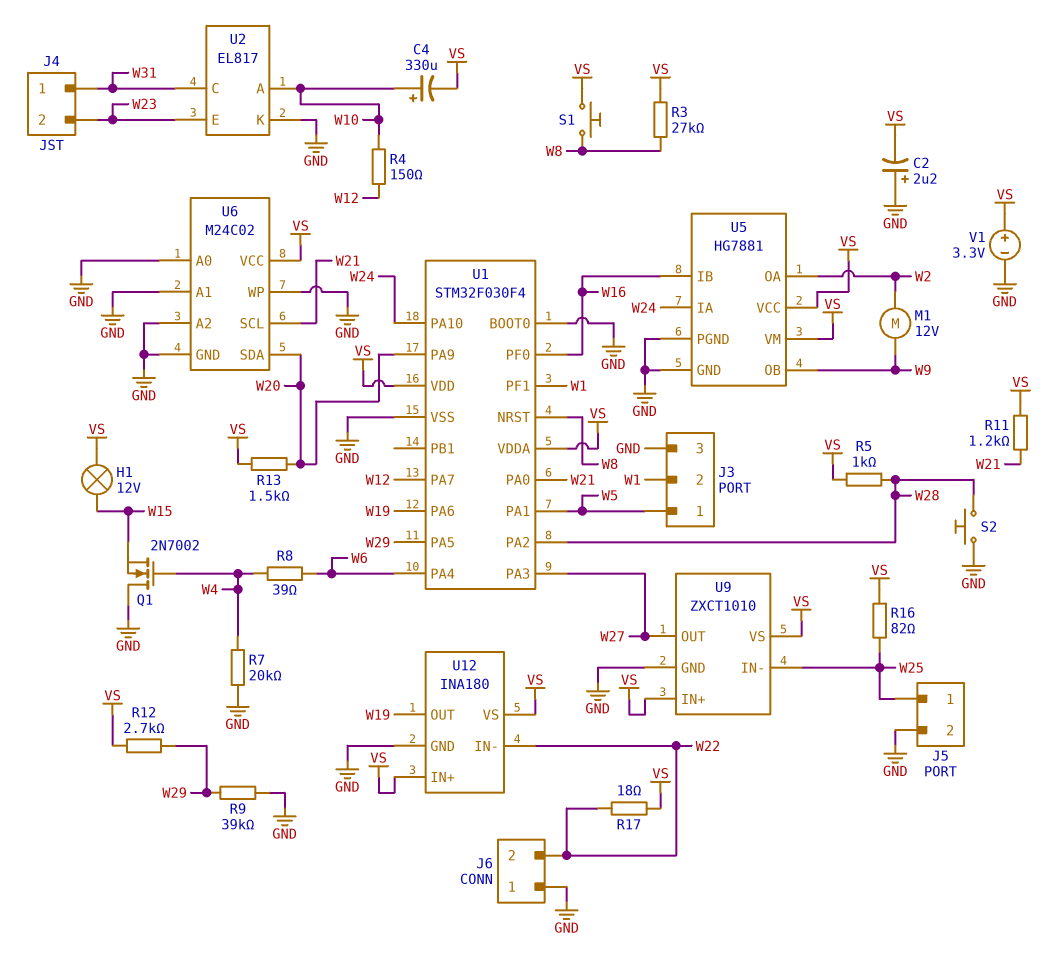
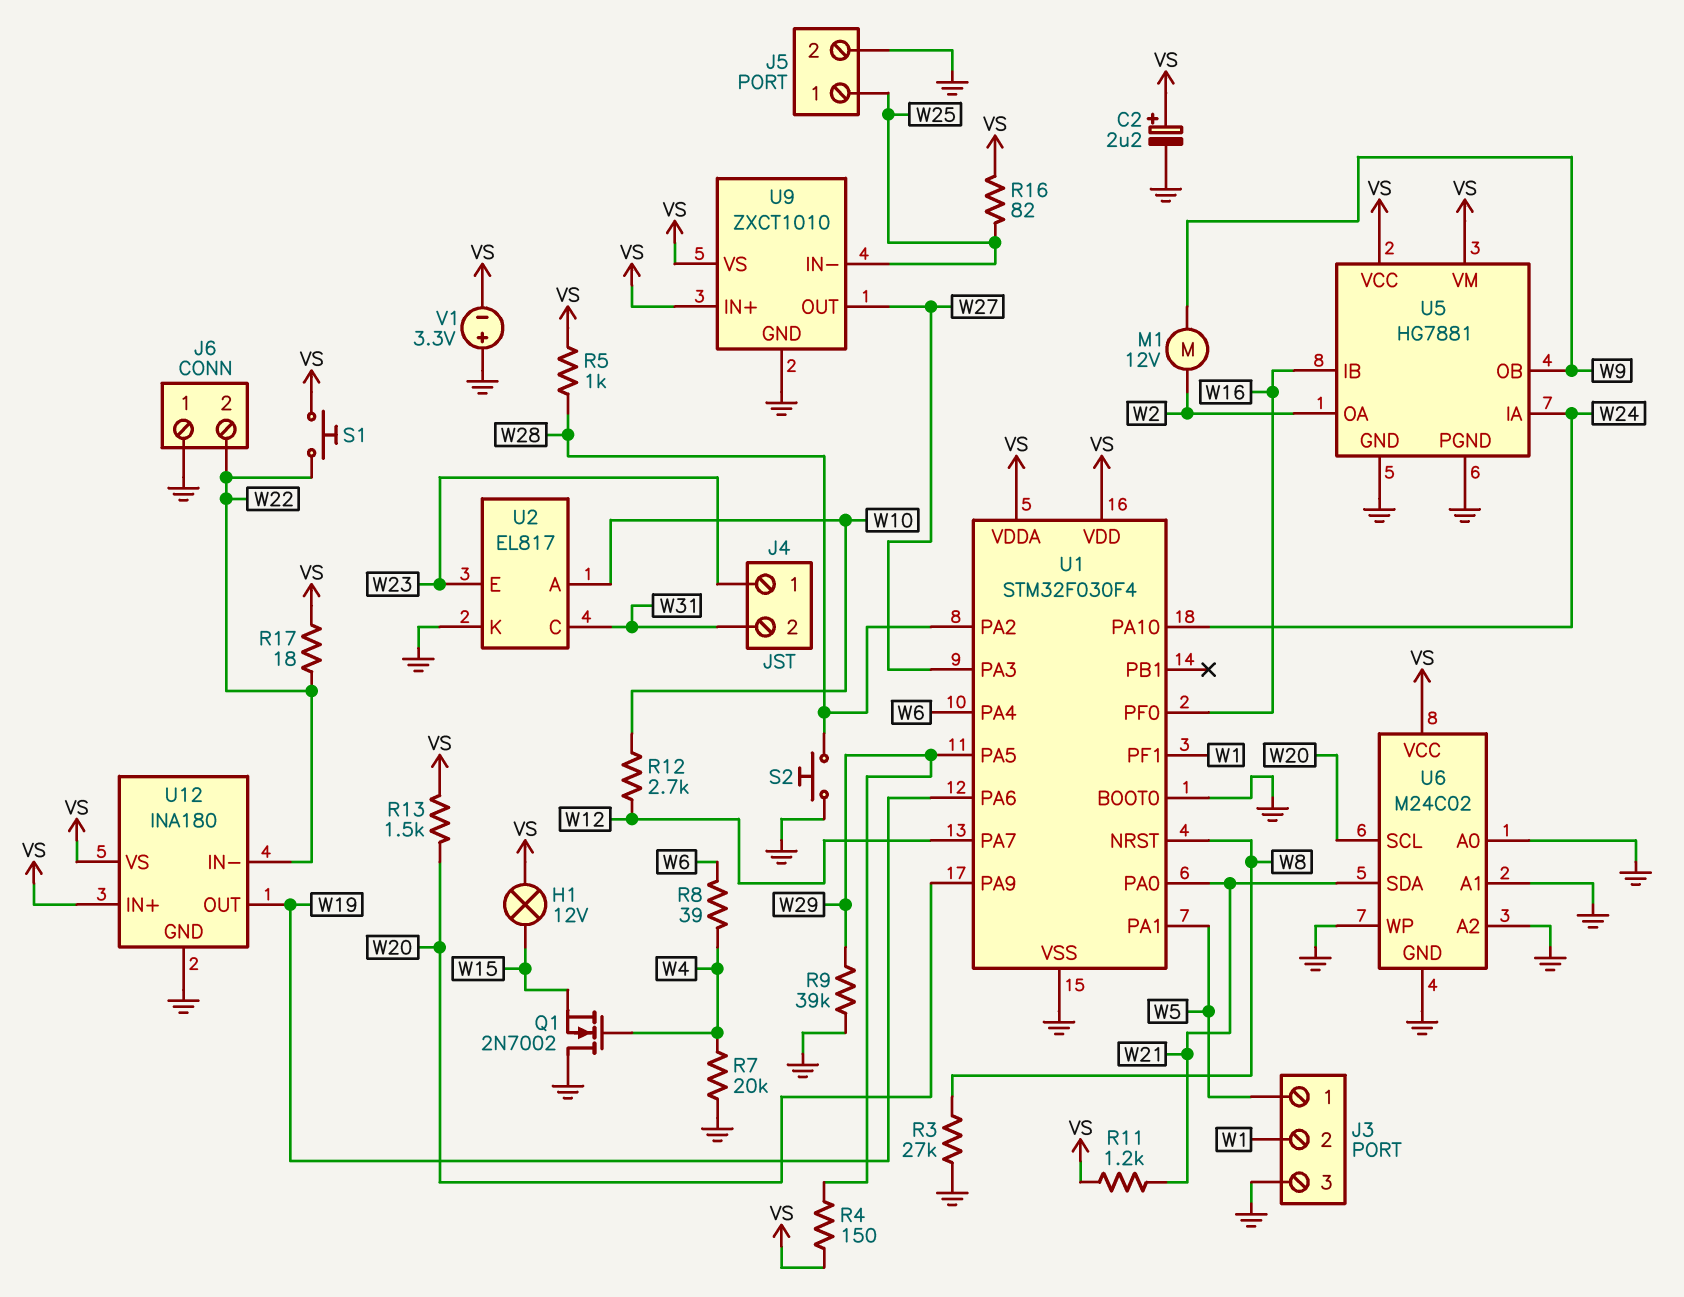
C2: 2.2uF (plus GND, minus VS) -> 2.2uF (plus VS, minus GND)
C4: 330uF (plus W10, minus VS) -> none
J4 pin 1: W31 -> W23
J4 pin 2: W23 -> W31
R3: 27k (VS, W8) -> 27k (GND, W8)
R4: 150 (W10, W12) -> 150 (VS, W29)
R12: 2.7k (VS, W29) -> 2.7k (W10, W12)
S1: button (VS, W8) -> button (VS, W22)
U6 pin SCL: W21 -> W20
U6 pin SDA: W20 -> W21
V1: 3.3V (plus VS, minus GND) -> 3.3V (plus GND, minus VS)

